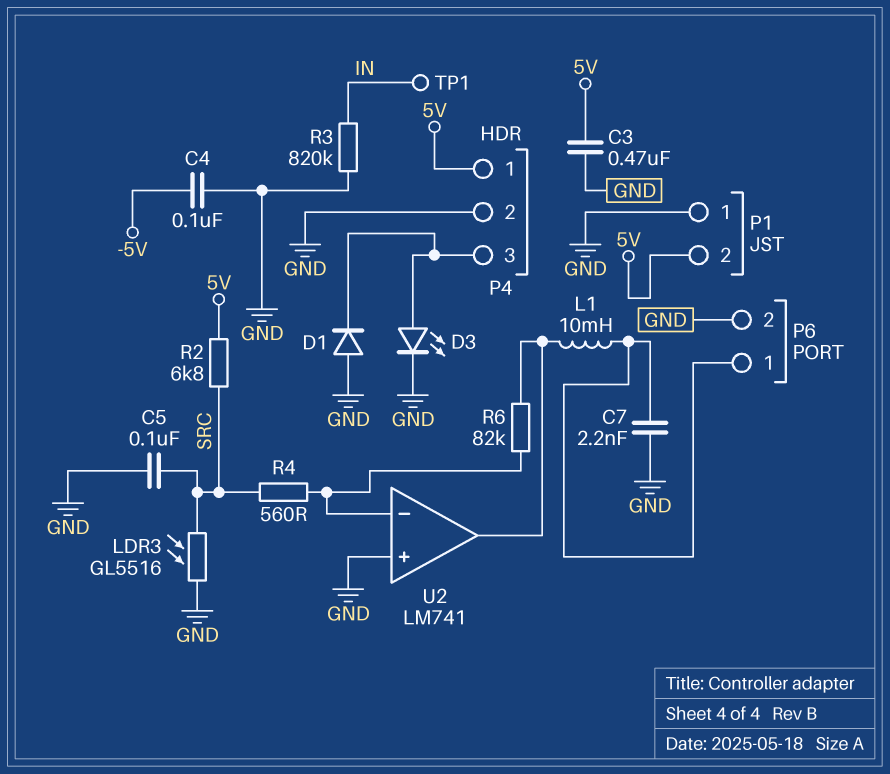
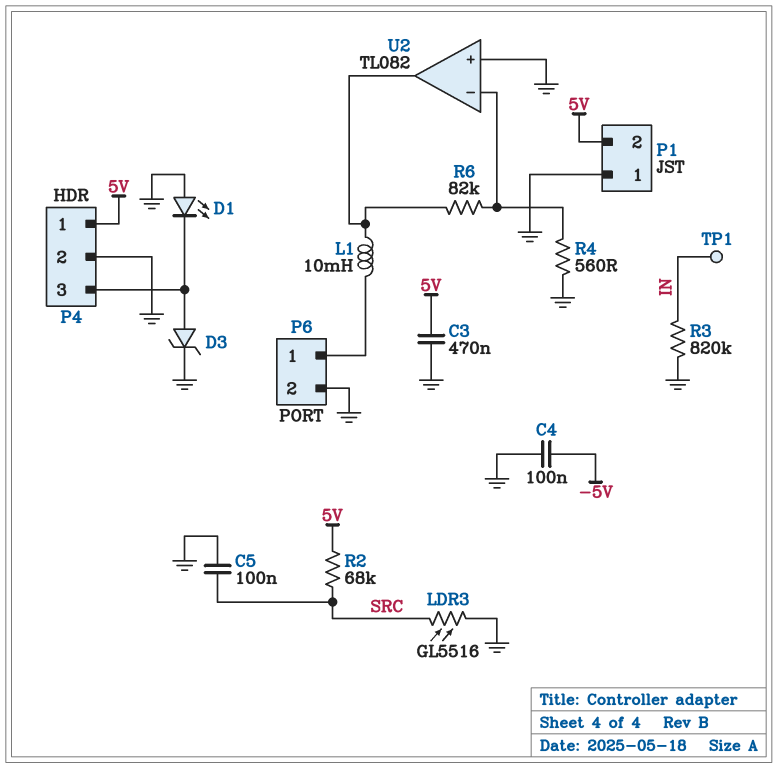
C7: 2.2nF (GND, P6/1) -> none
D1: diode (A GND, K P4/3) -> LED (A GND, K P4/3)
D3: LED (A P4/3, K GND) -> zener (A P4/3, K GND)
R2: 6.8k (5V, SRC) -> 68k (5V, SRC)
R4: 560 (SRC, U2/in-) -> 560 (GND, U2/in-)
U2: LM741 -> TL082

